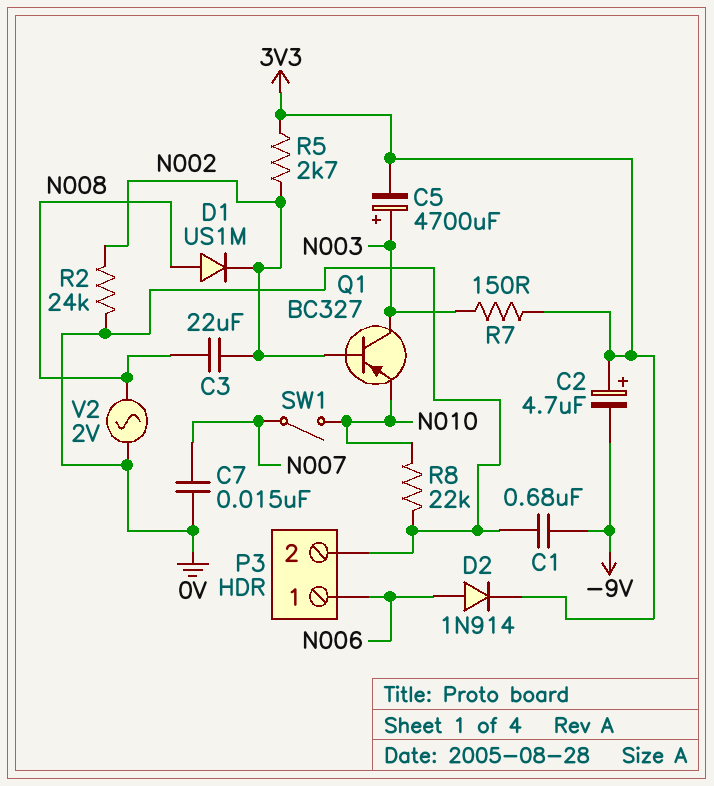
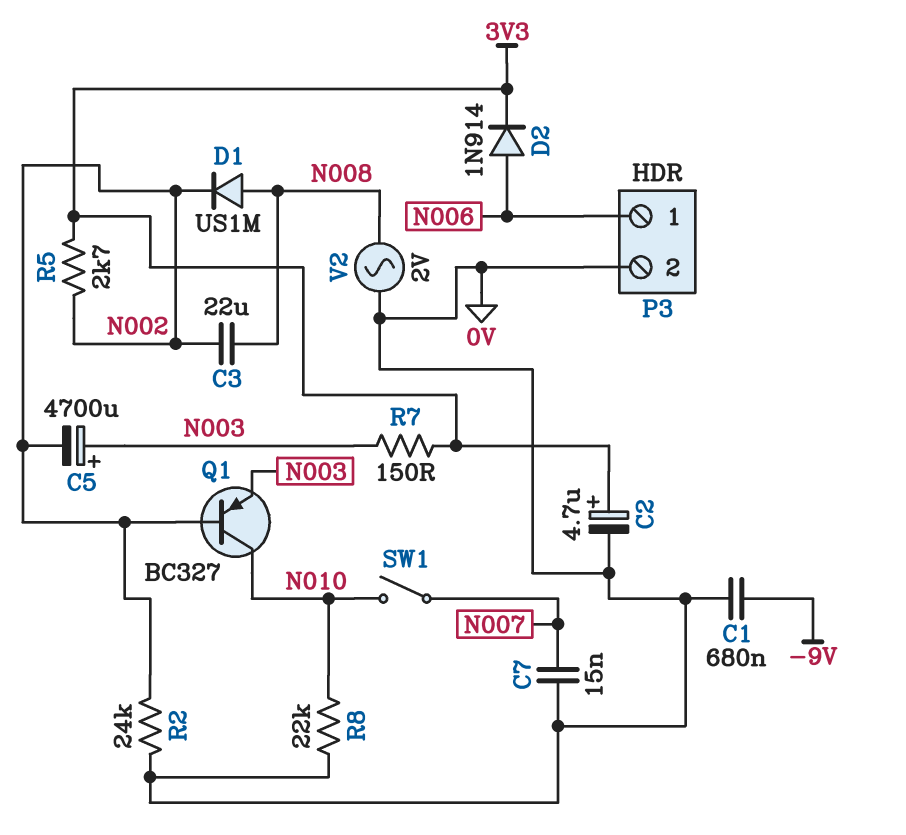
C2: 4.7uF (plus 3V3, minus -9V) -> 4.7uF (plus 3V3, minus 0V)
C5: 4700uF (plus N003, minus 3V3) -> 4700uF (plus N003, minus N002)
Q1: PNP BC327 (B N002, C N003, E N010) -> PNP BC327 (B N002, C N010, E N003)

